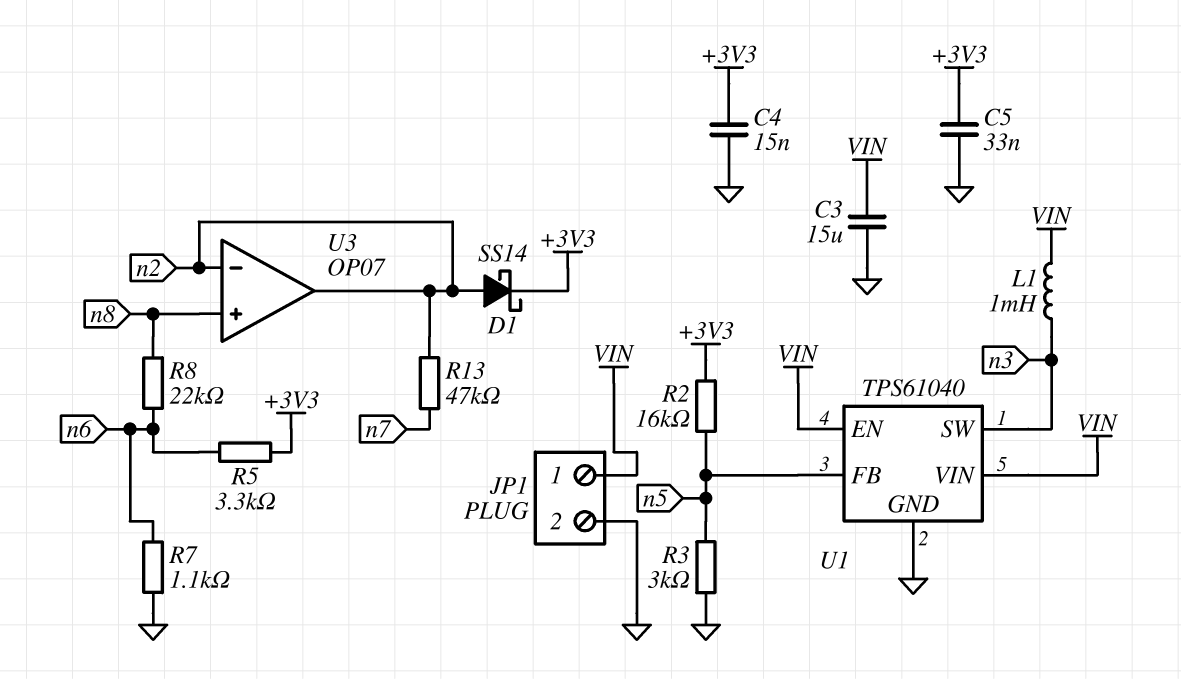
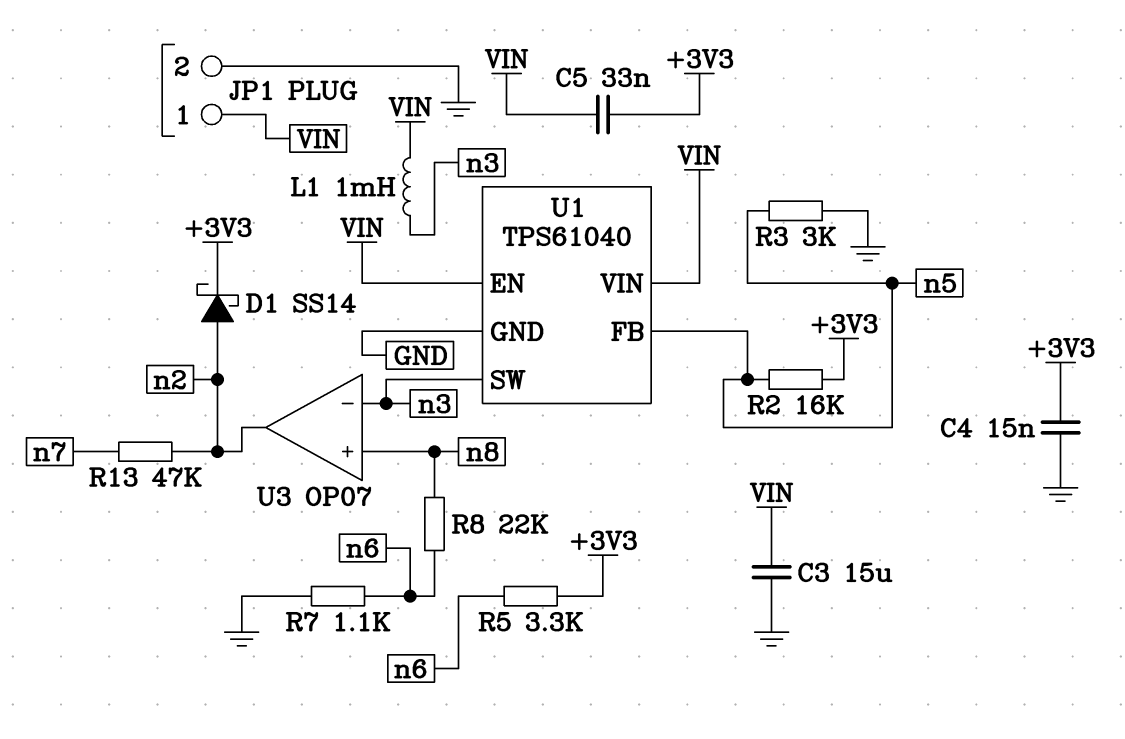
C5: 33nF (+3V3, GND) -> 33nF (+3V3, VIN)
U3 pin in-: n2 -> n3

